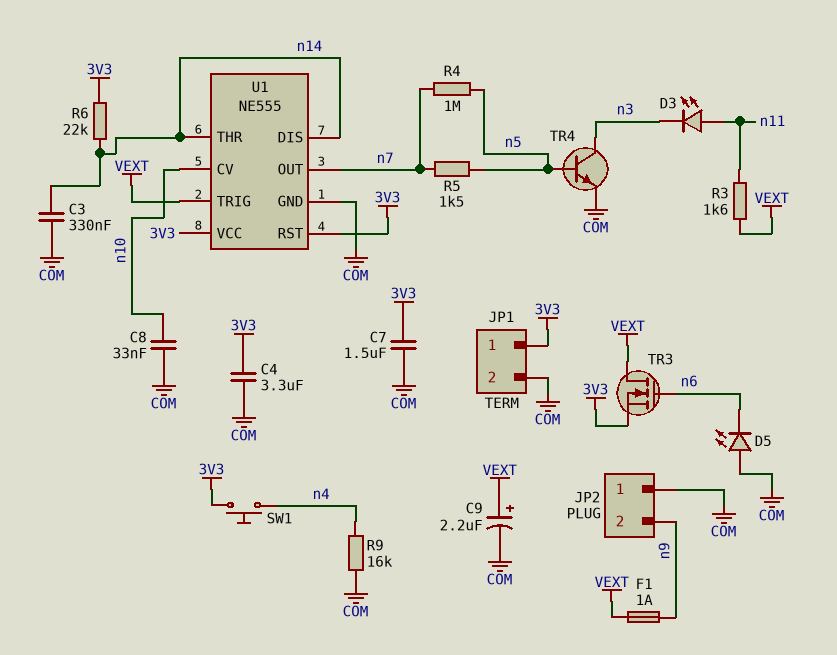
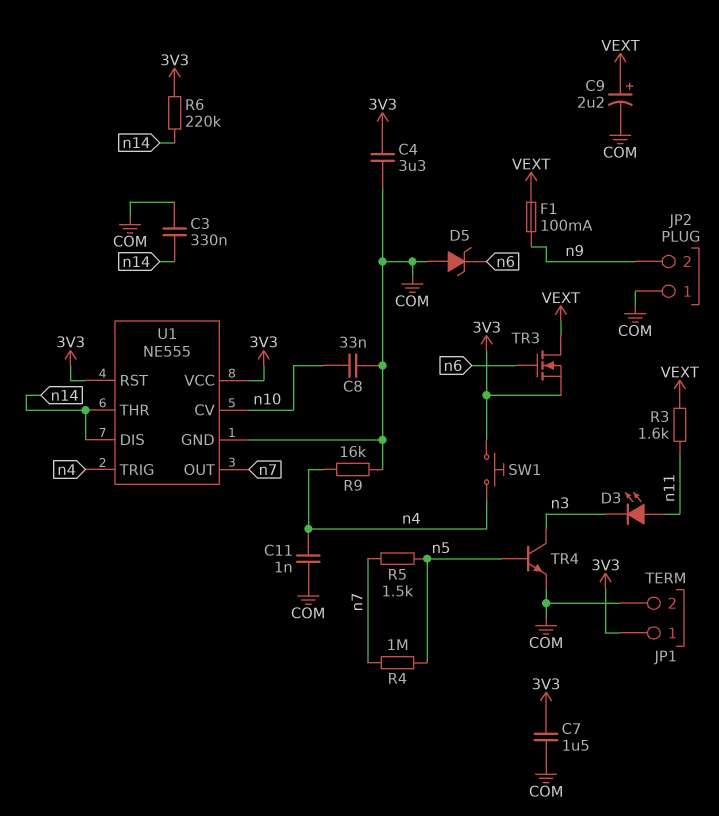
C11: none -> 1nF (COM, n4)
D5: LED (A COM, K n6) -> zener (A COM, K n6)
F1: 1A (VEXT, n9) -> 100mA (VEXT, n9)
R6: 22k (3V3, n14) -> 220k (3V3, n14)
U1 pin TRIG: VEXT -> n4

